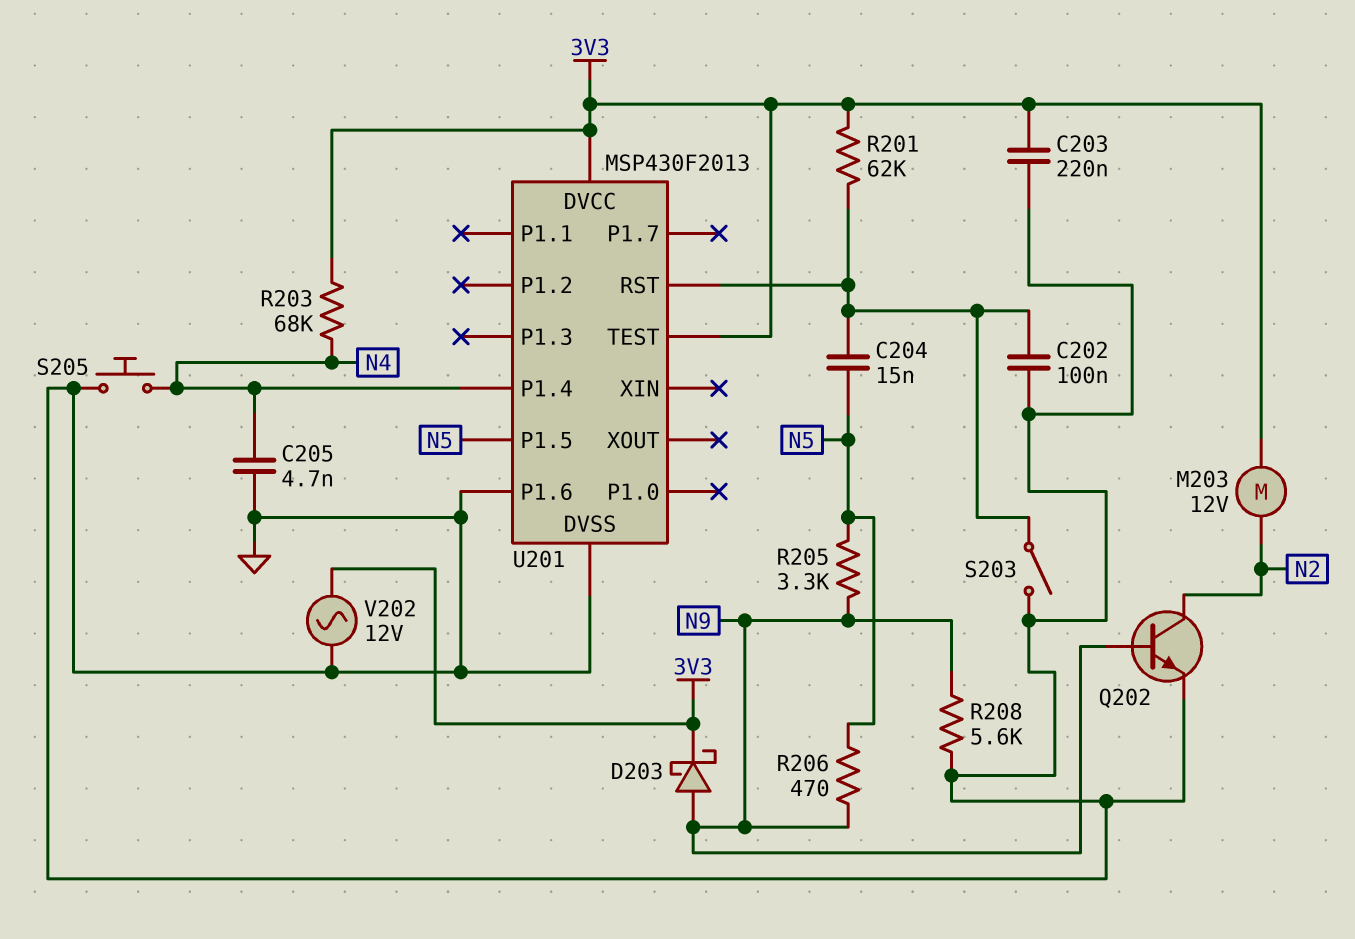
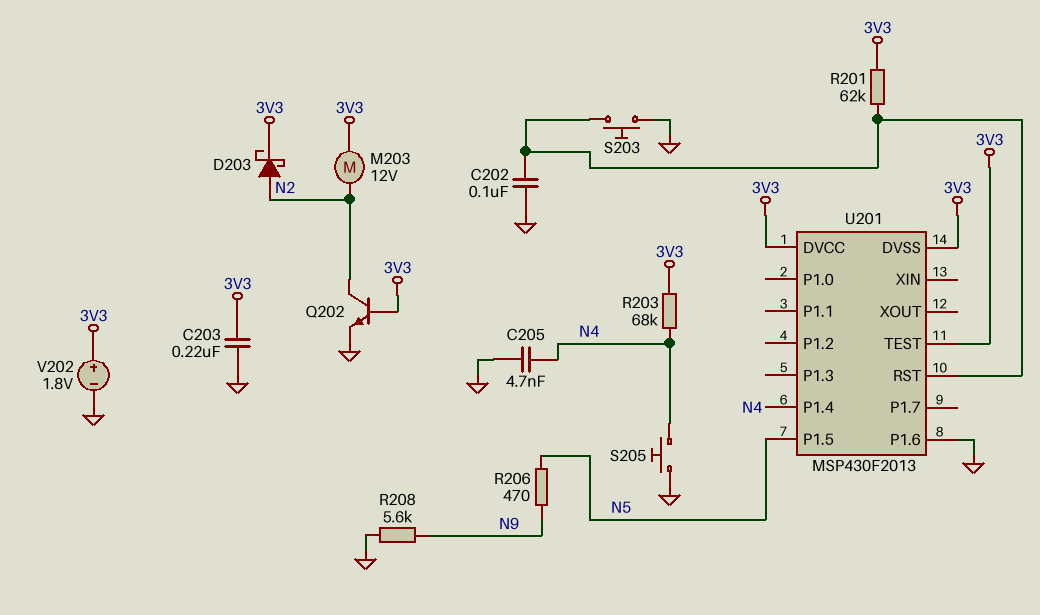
C204: 15nF (N5, U201/RST) -> none
D203: schottky (A N9, K 3V3) -> schottky (A N2, K 3V3)
Q202: NPN (B N9, C N2, E GND) -> NPN (B 3V3, C N2, E GND)
R205: 3.3k (N5, N9) -> none
S203: switch (GND, U201/RST) -> button (GND, U201/RST)
U201 pin DVSS: GND -> 3V3
V202: AC 12V (3V3, GND) -> 1.8V (plus 3V3, minus GND)

